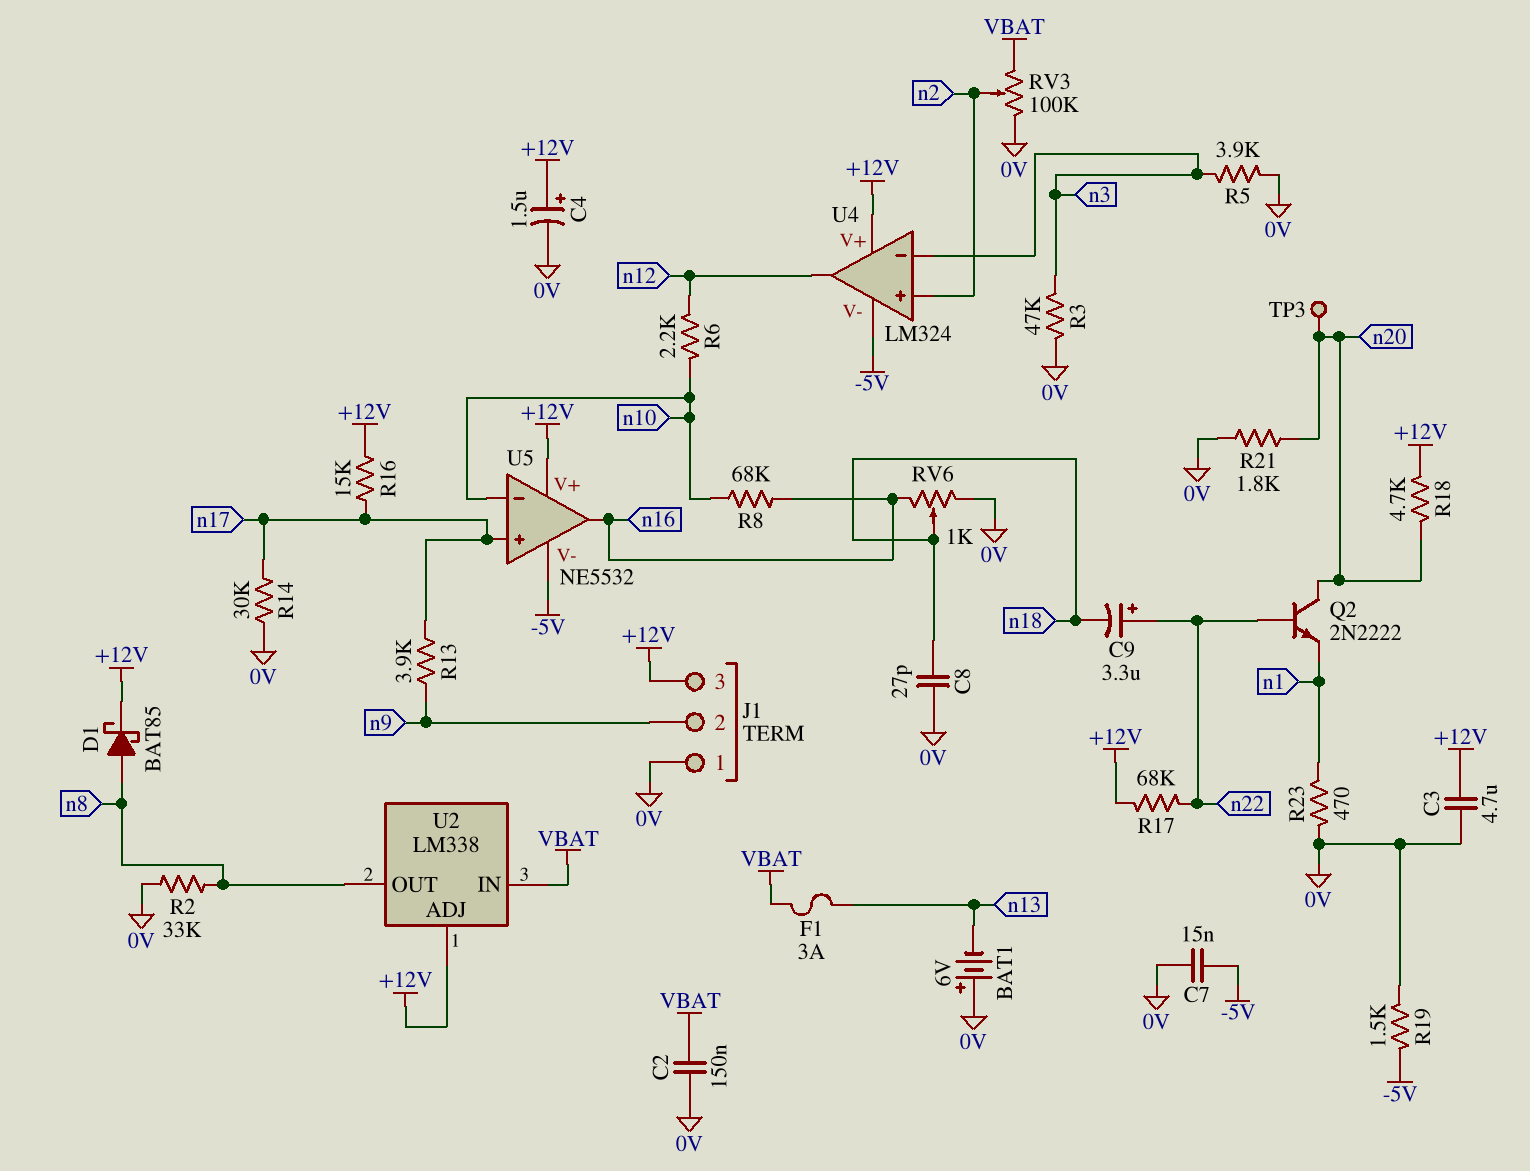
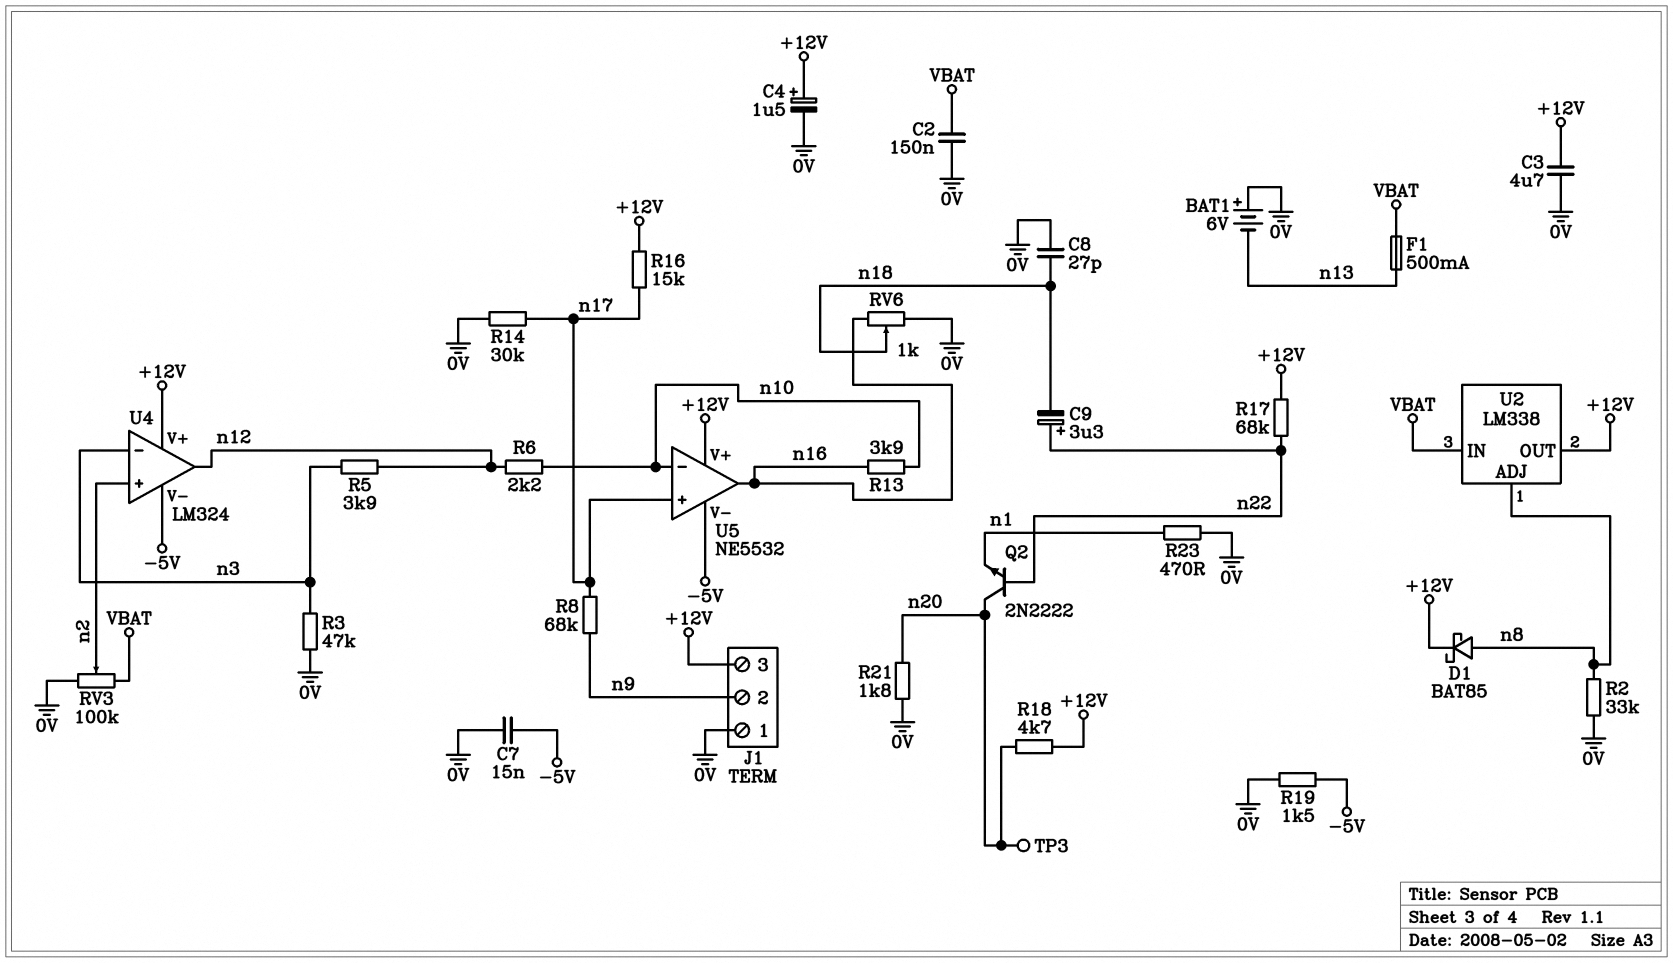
F1: 3A (VBAT, n13) -> 500mA (VBAT, n13)
R5: 3.9k (0V, n3) -> 3.9k (n3, n12)
R8: 68k (n10, n16) -> 68k (n9, n17)
R13: 3.9k (n9, n17) -> 3.9k (n10, n16)
U2 pin ADJ: +12V -> n8
U2 pin OUT: n8 -> +12V

